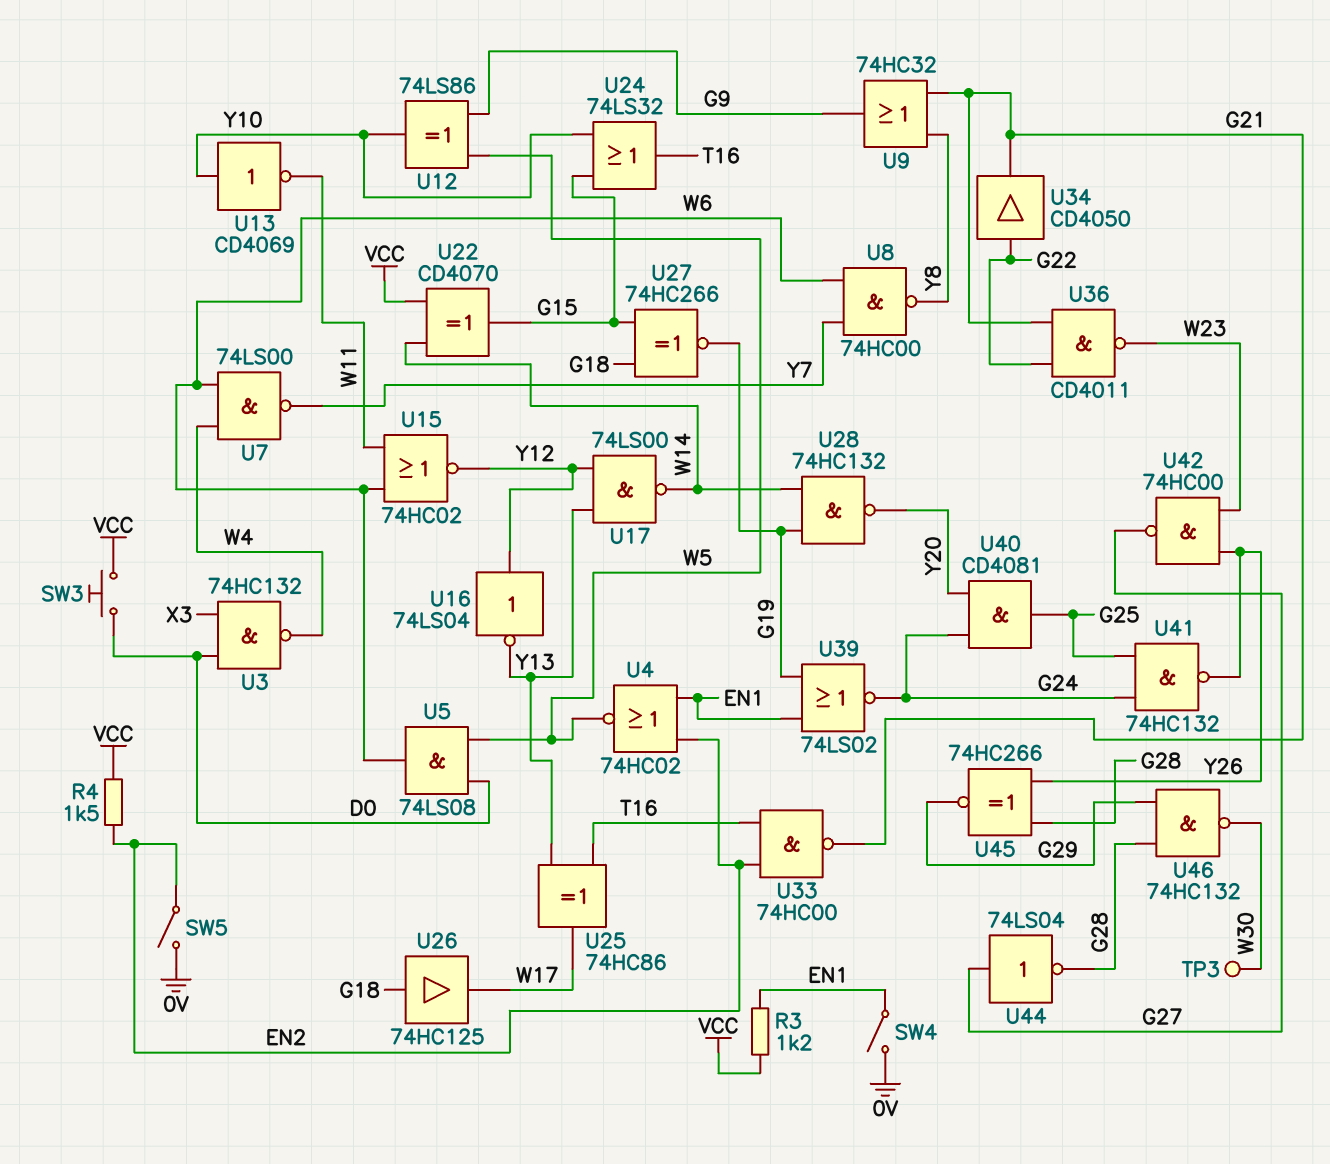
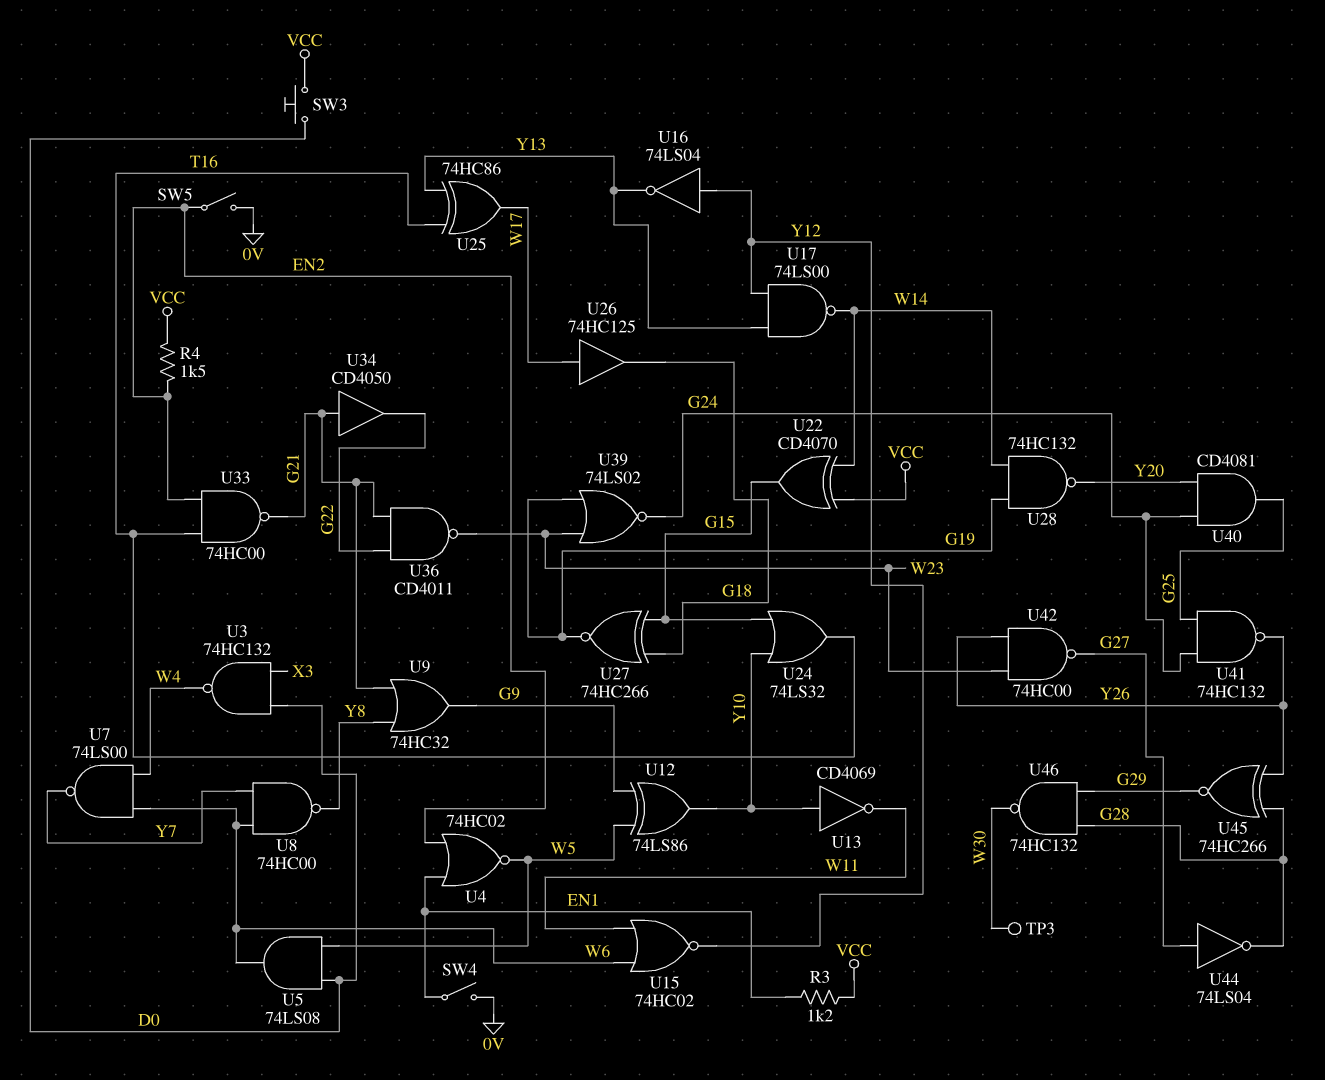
U26: buffer 74HC125 (in G18, out W17) -> buffer 74HC125 (in W17, out G18)
U34: buffer CD4050 (in G22, out G21) -> buffer CD4050 (in G21, out G22)
U39: NOR 74LS02 (in EN1, in G19, out G24) -> NOR 74LS02 (in G19, in W23, out G24)

